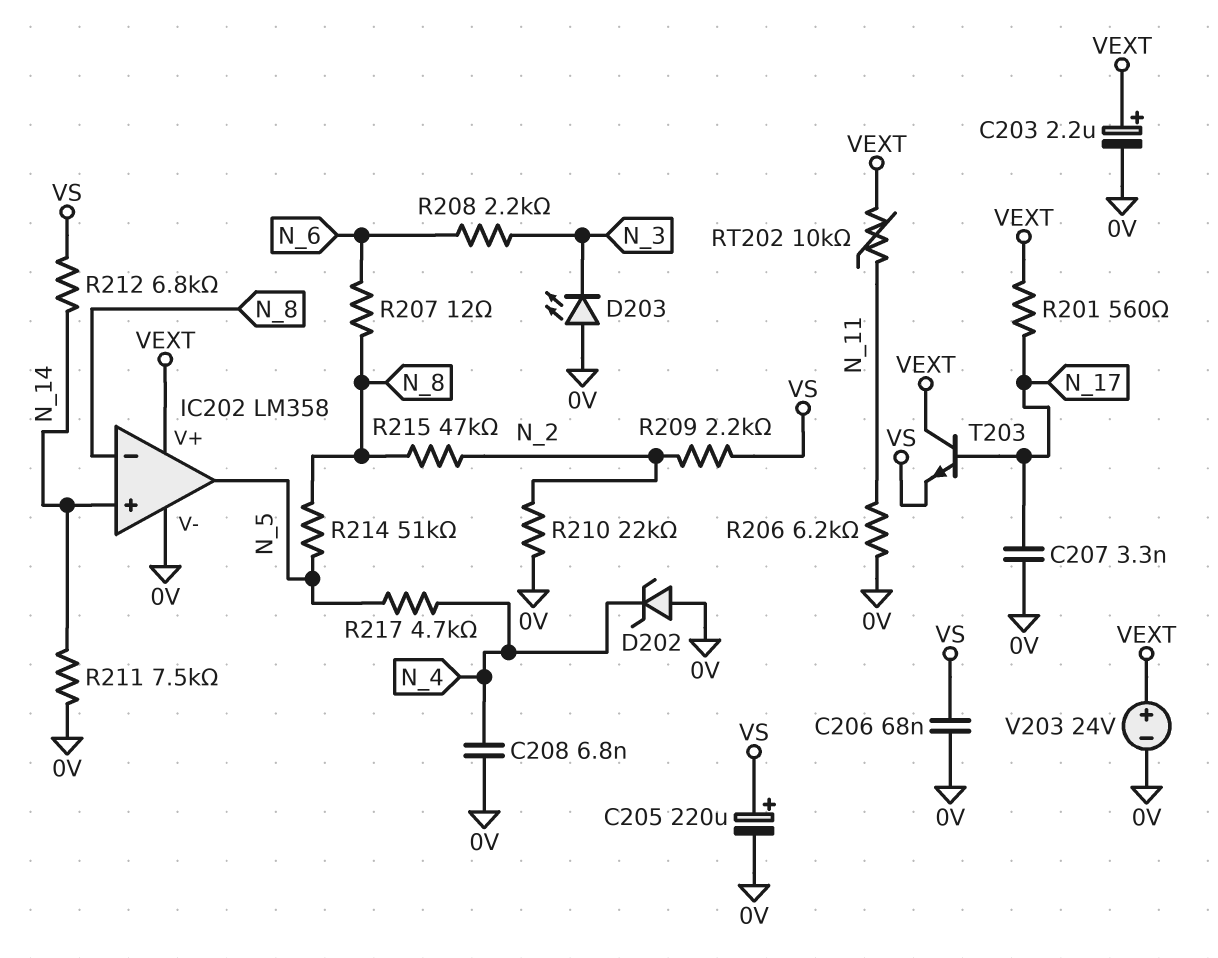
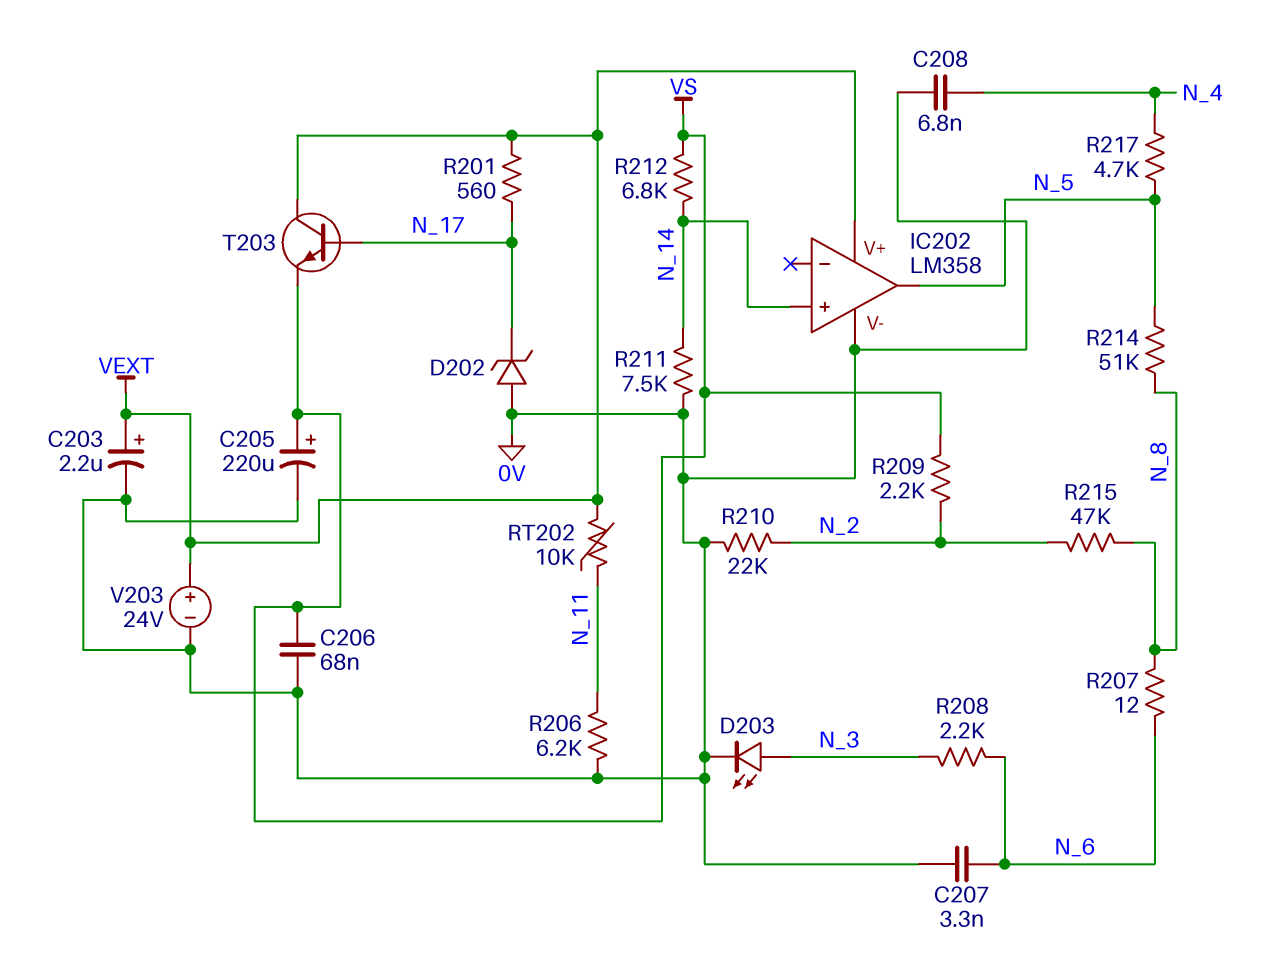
C207: 3.3nF (0V, N_17) -> 3.3nF (0V, N_6)
D202: zener (A 0V, K N_4) -> zener (A 0V, K N_17)
D203: LED (A 0V, K N_3) -> LED (A N_3, K 0V)
IC202 pin in-: N_8 -> none

